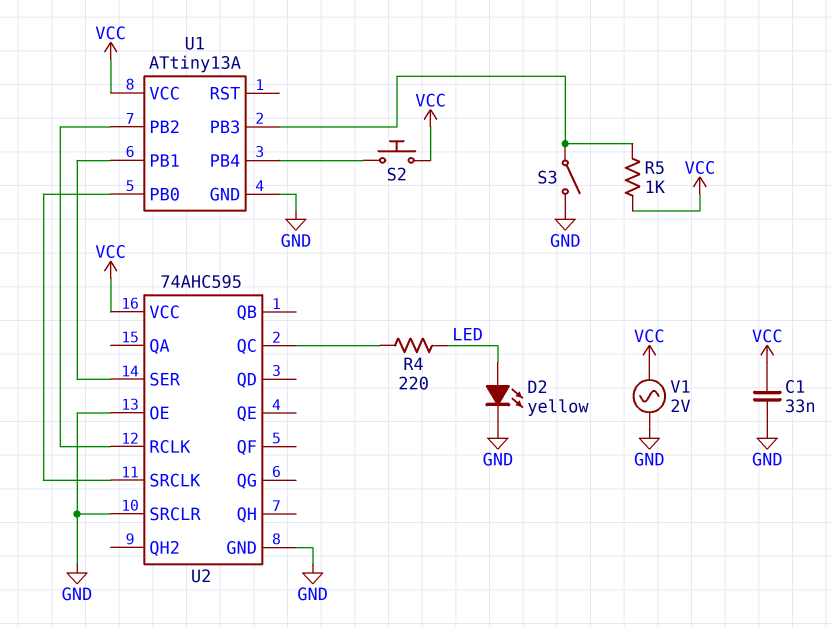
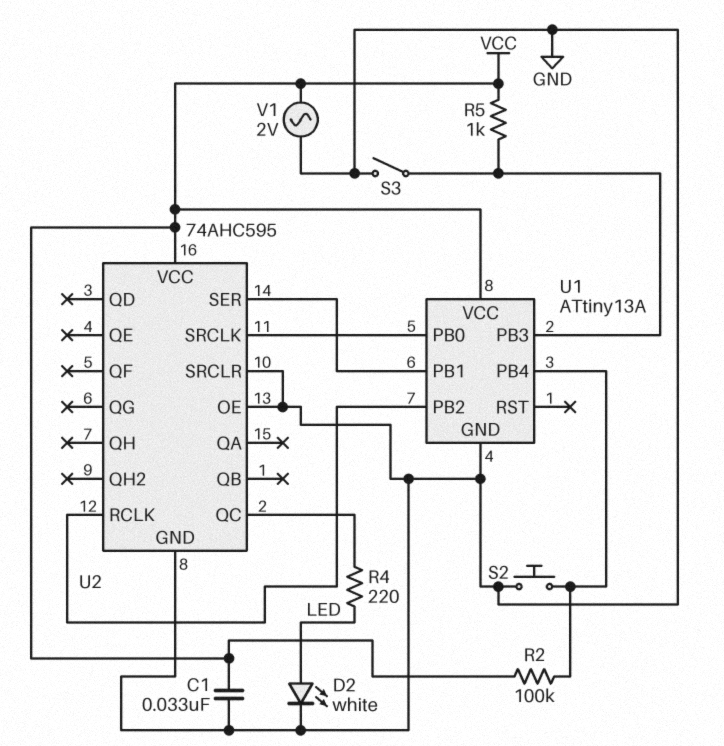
D2: LED yellow (A LED, K GND) -> LED white (A LED, K GND)
R2: none -> 100k (U1/PB4, VCC)
S2: button (U1/PB4, VCC) -> button (GND, U1/PB4)

